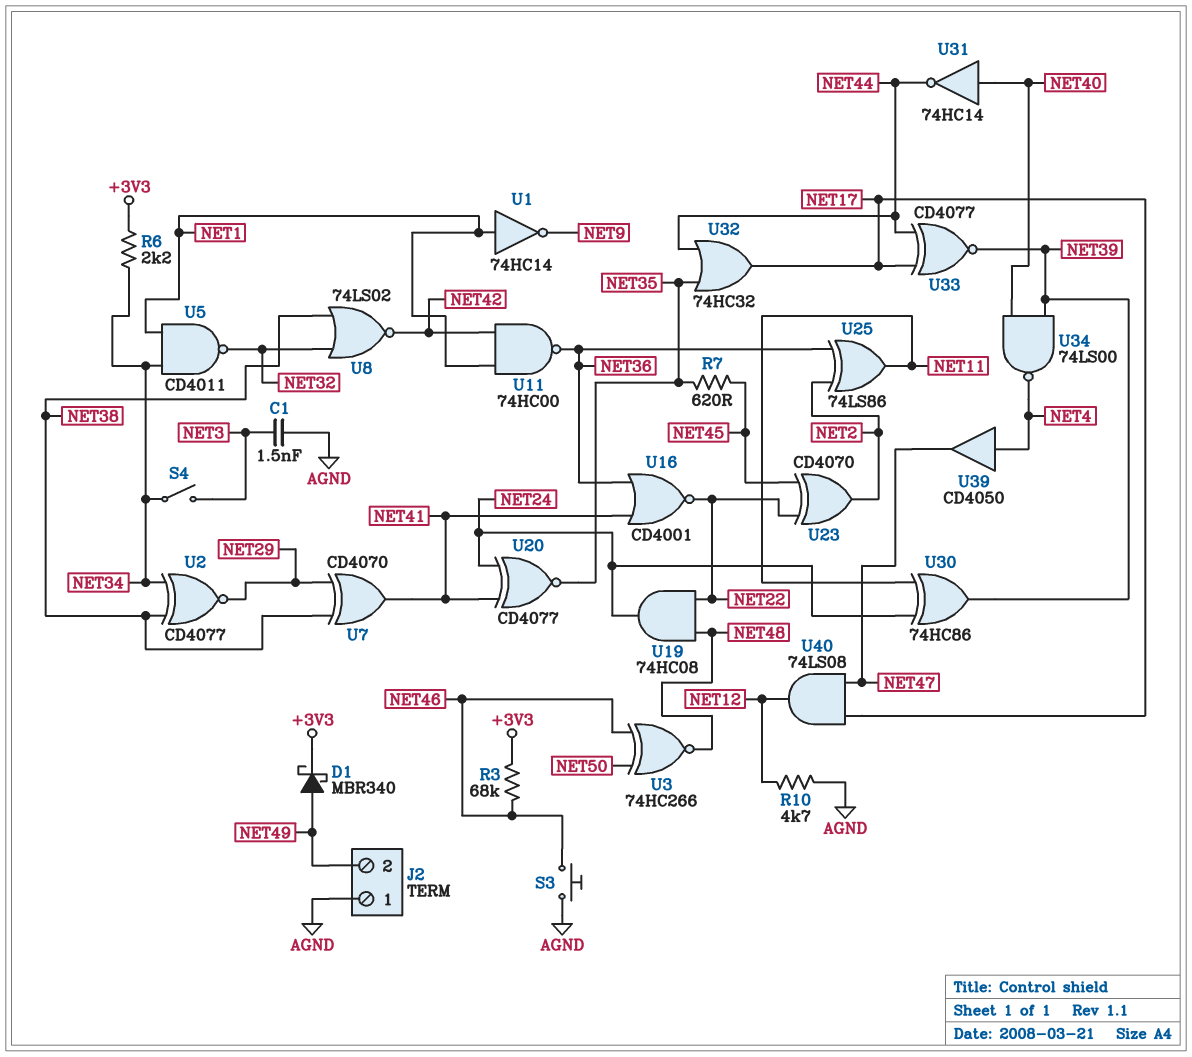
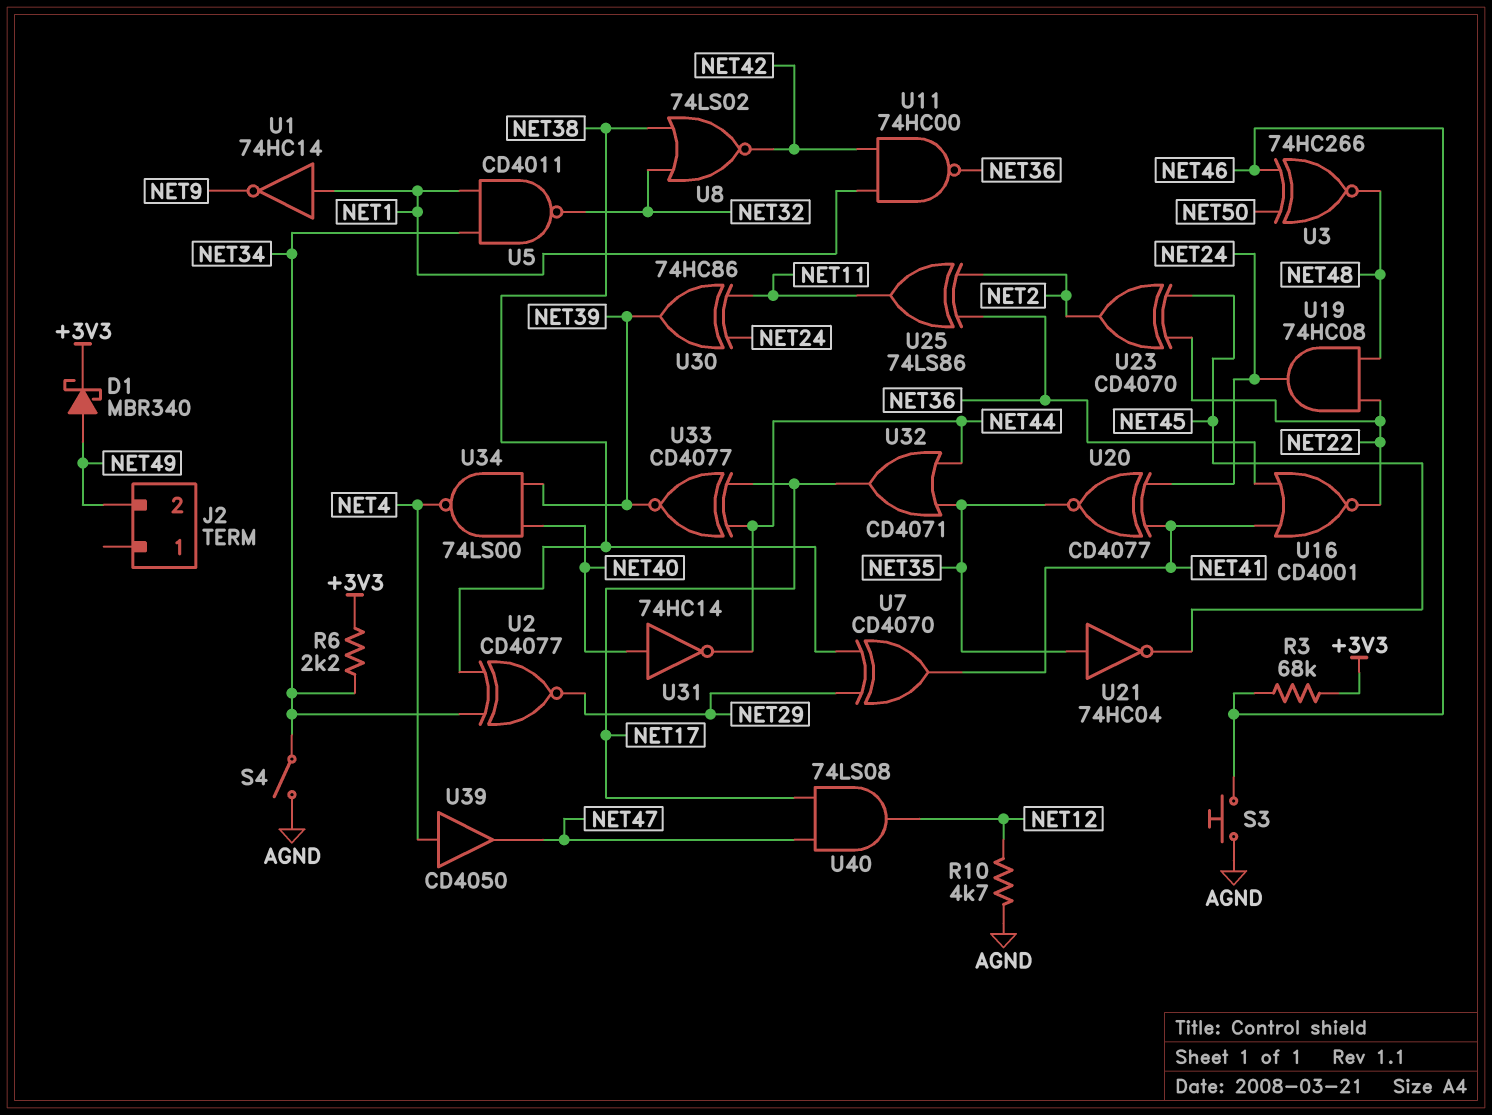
C1: 1.5nF (AGND, NET3) -> none
J2 pin 1: AGND -> none
R7: 620 (NET35, NET45) -> none
S4: switch (NET3, NET34) -> switch (AGND, NET34)
U21: none -> NOT 74HC04 (in NET35, out NET45)
U32: OR 74HC32 (in NET35, in NET44, out NET17) -> OR CD4071 (in NET35, in NET44, out NET17)

